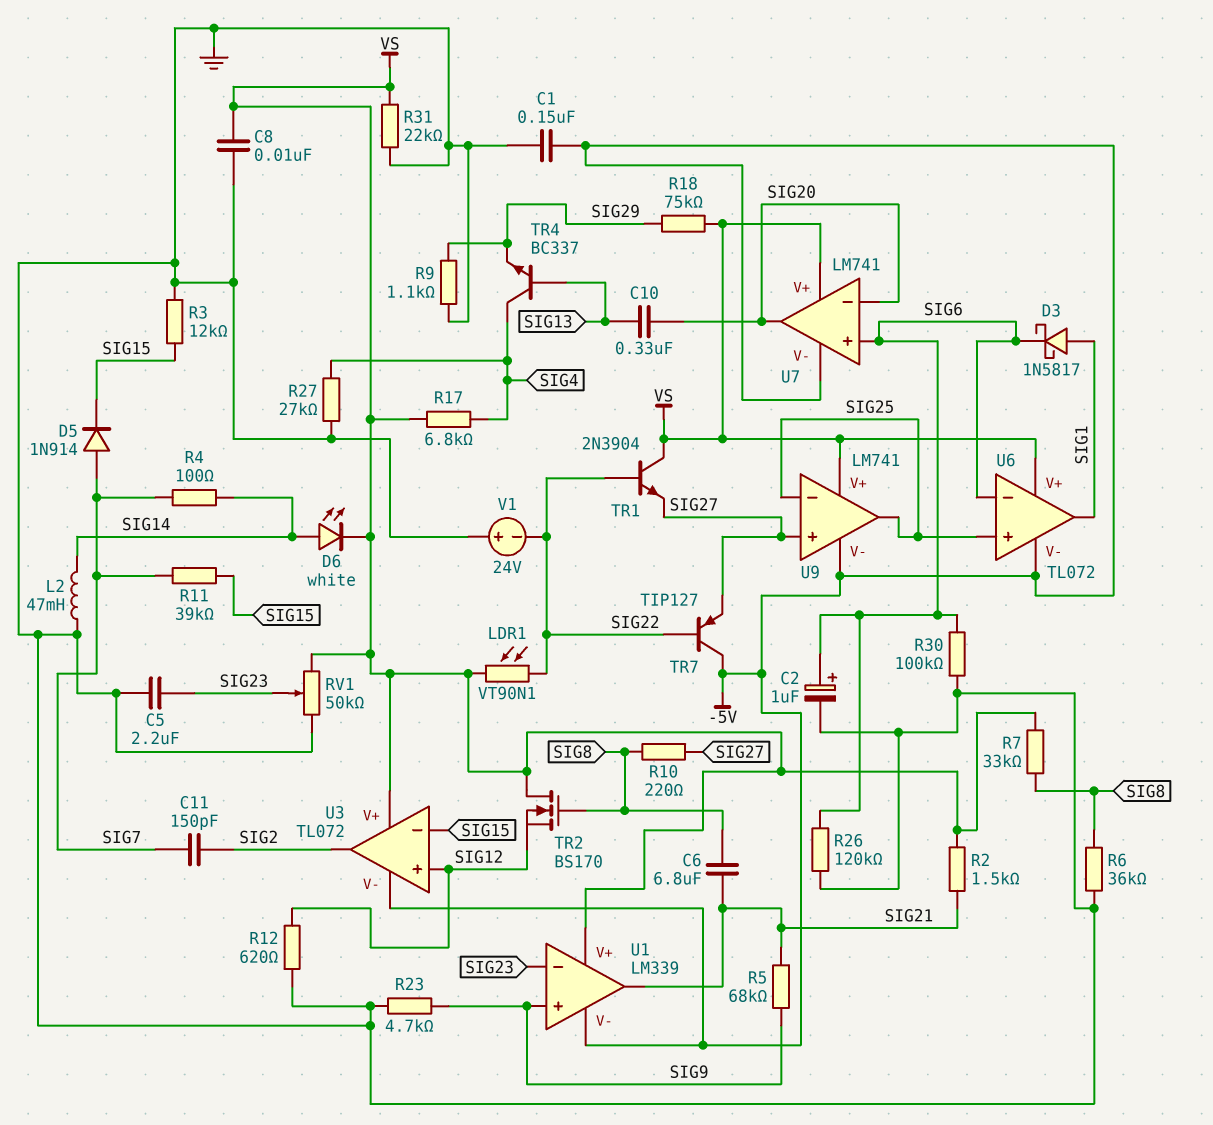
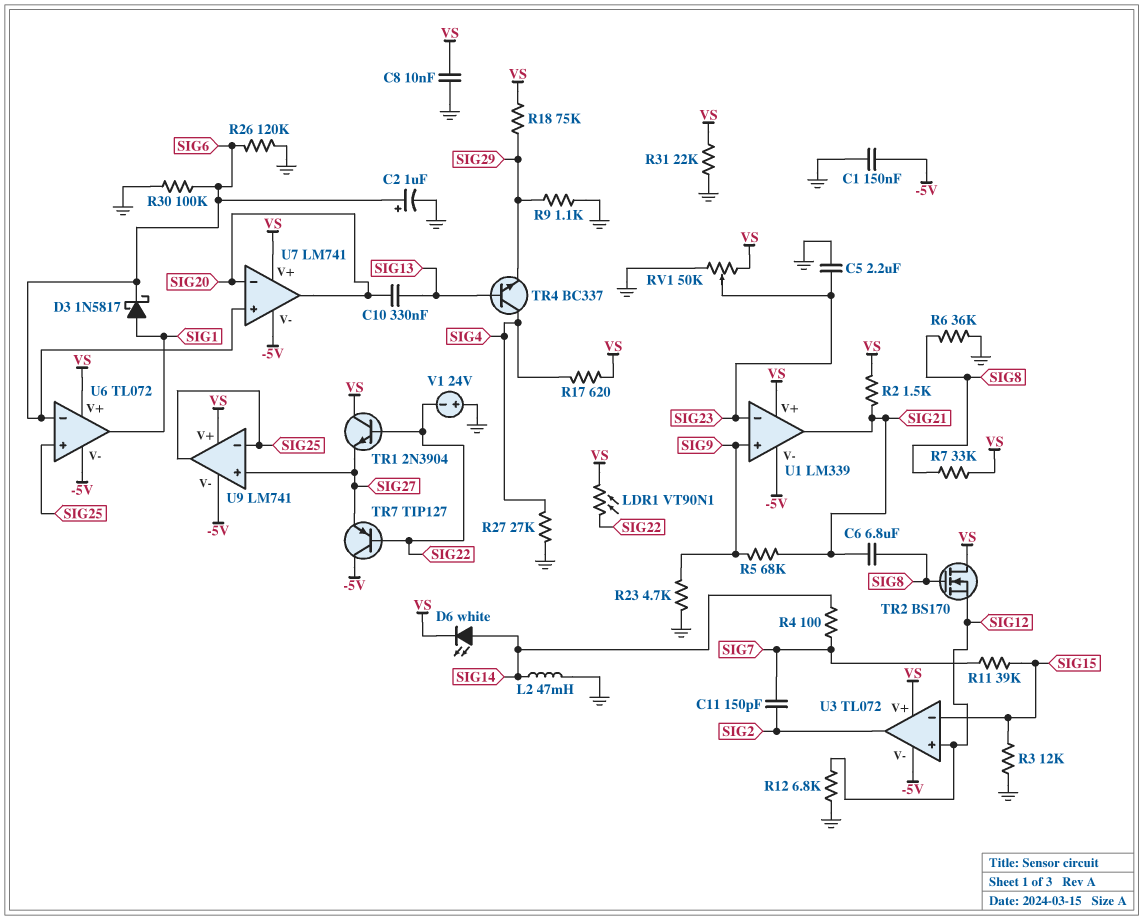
D5: diode 1N914 (A SIG7, K SIG15) -> none
R10: 220 (SIG8, SIG27) -> none
R12: 620 (GND, SIG12) -> 6.8k (GND, SIG12)
R17: 6.8k (SIG4, VS) -> 620 (SIG4, VS)

